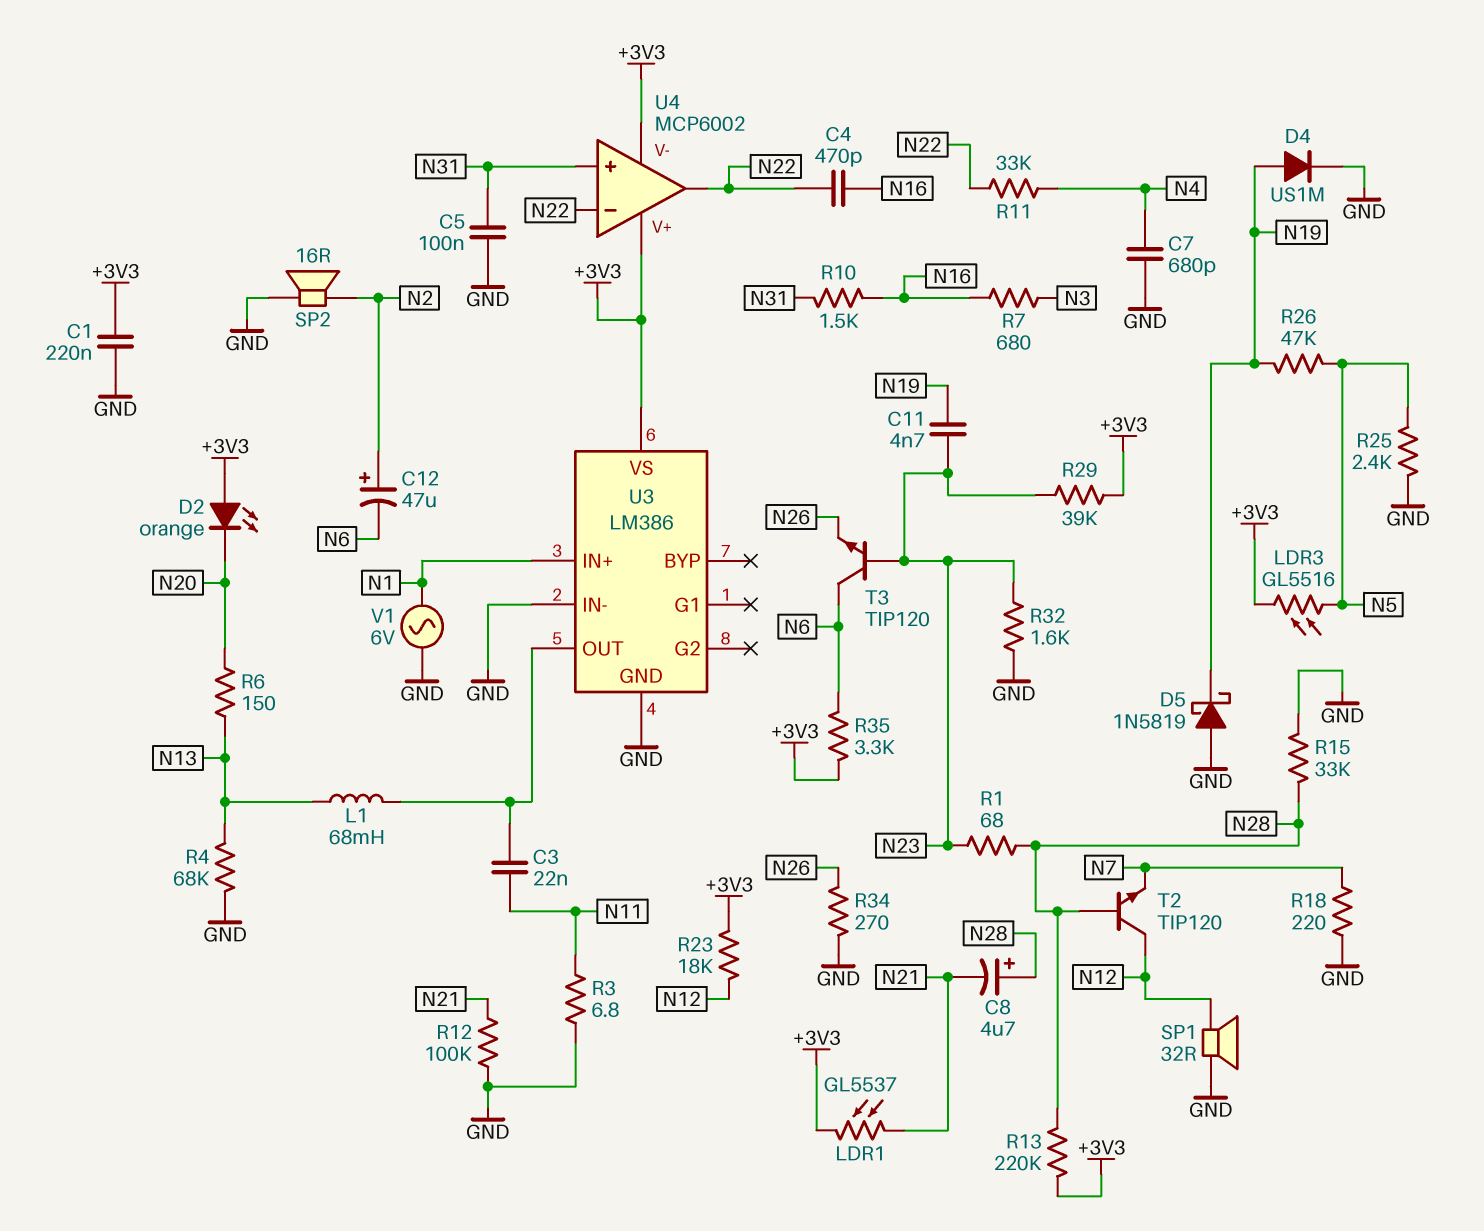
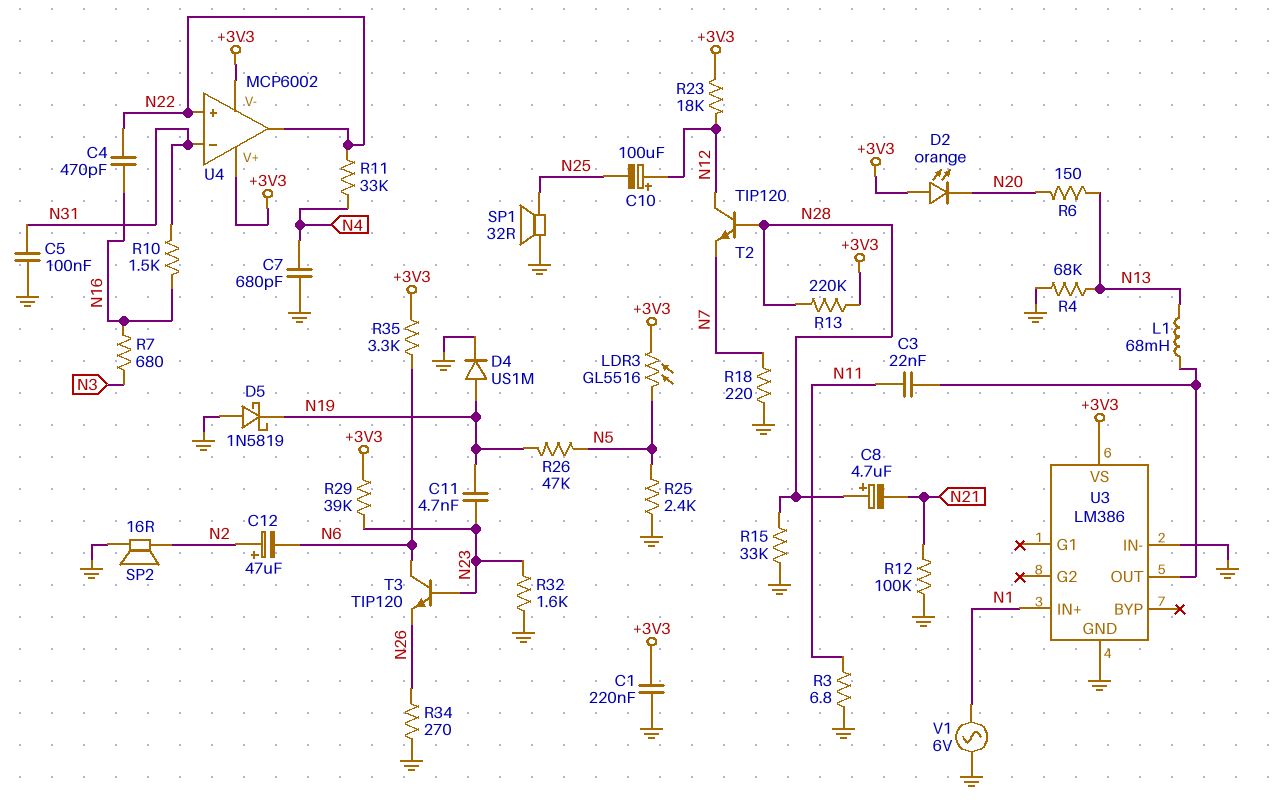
C10: none -> 100uF (plus N12, minus N25)
LDR1: GL5537 (+3V3, N21) -> none
R1: 68 (N23, N28) -> none
SP1: speaker 32R (GND, N12) -> speaker 32R (GND, N25)
U4 pin in+: N31 -> N22
U4 pin in-: N22 -> N31

